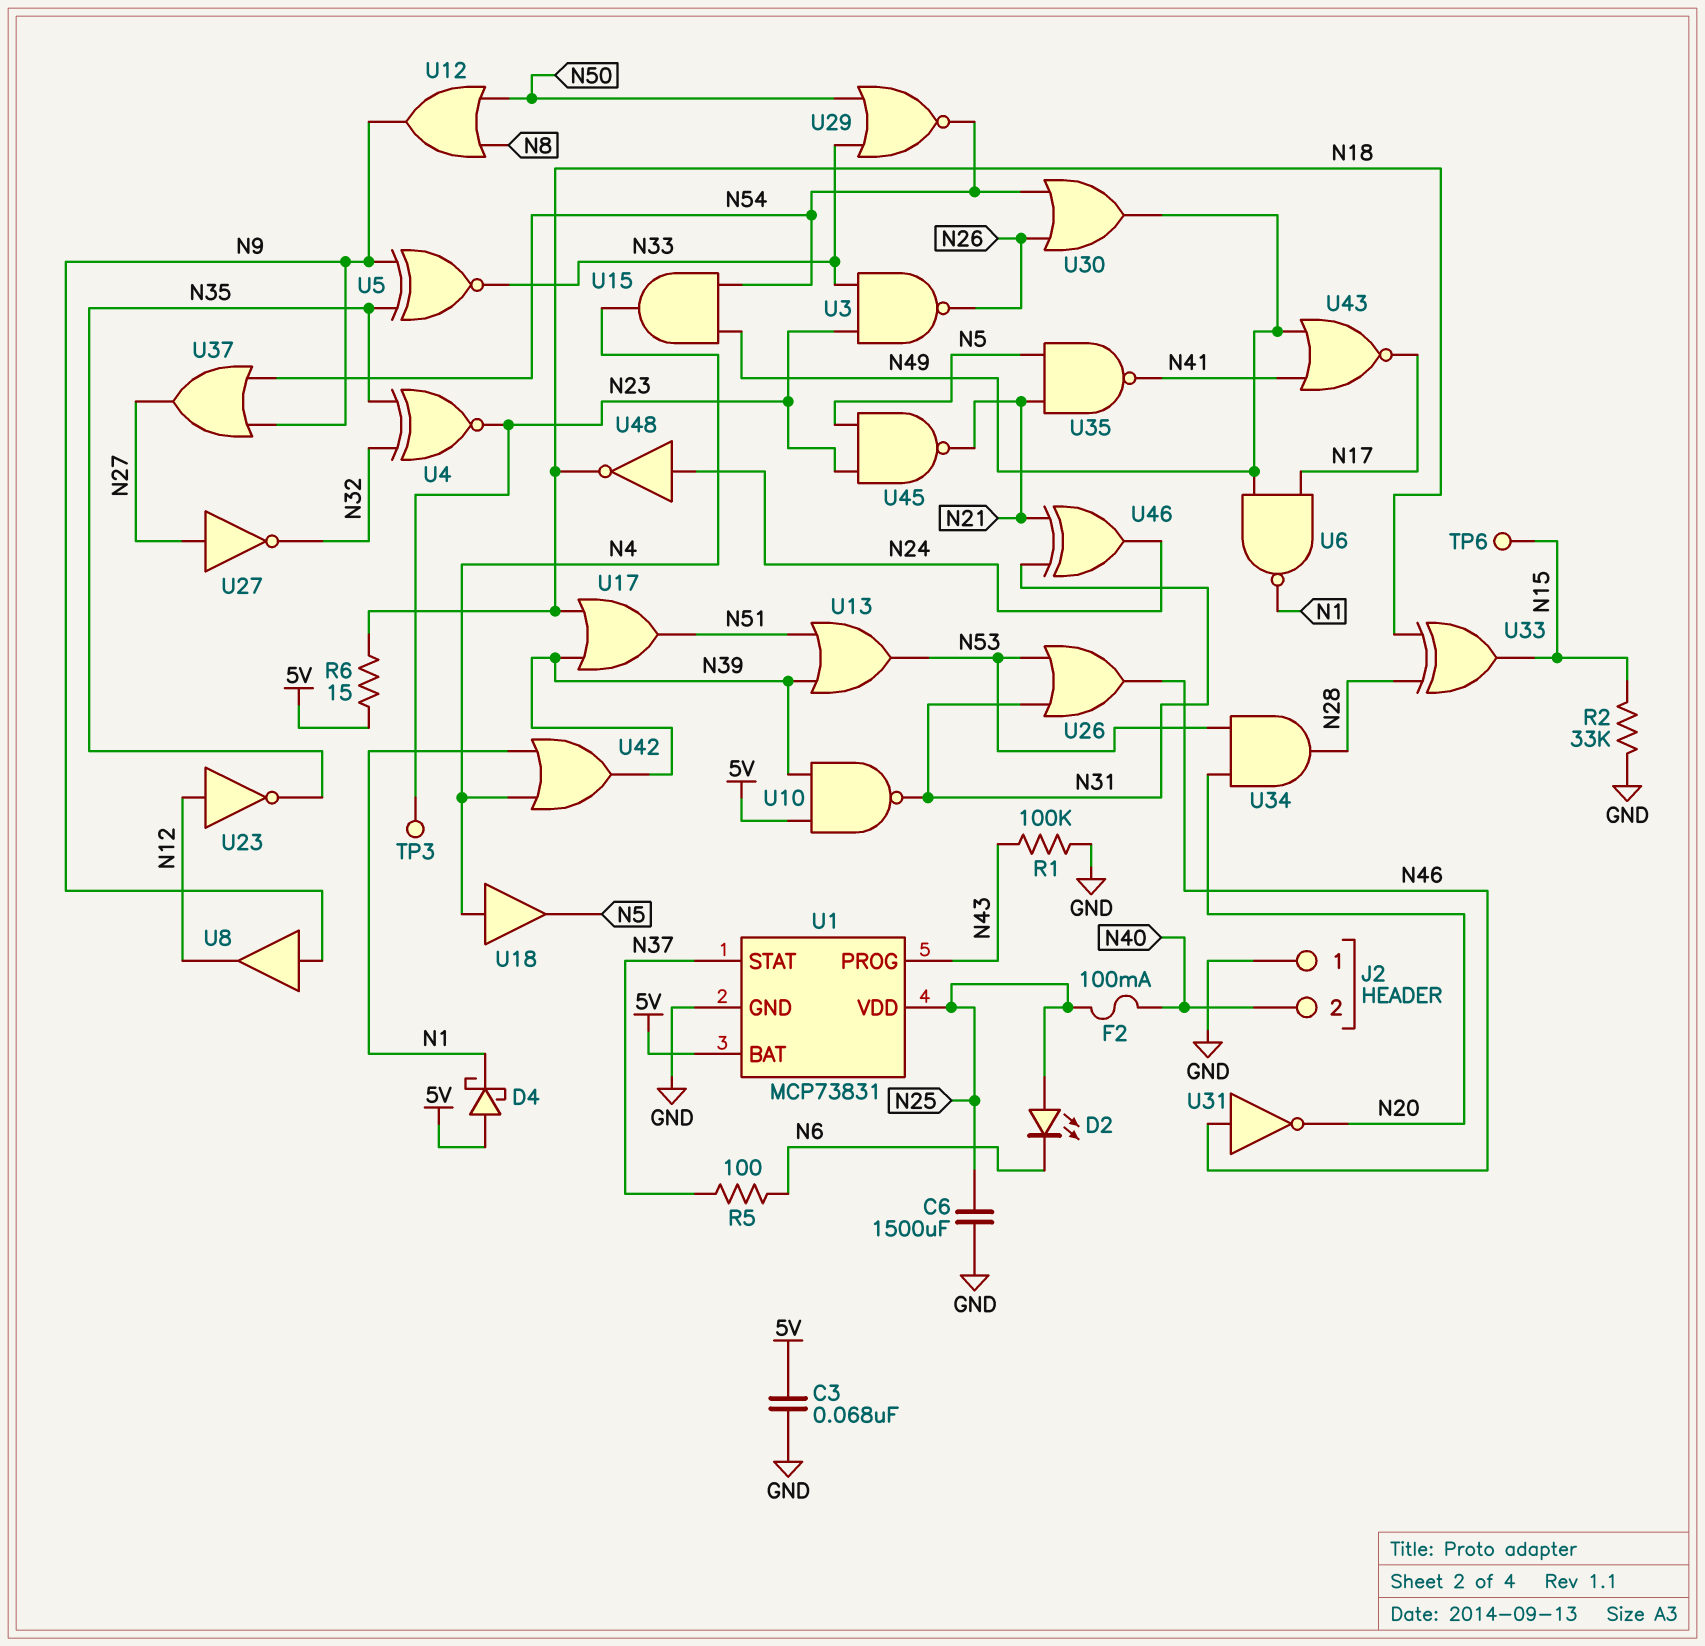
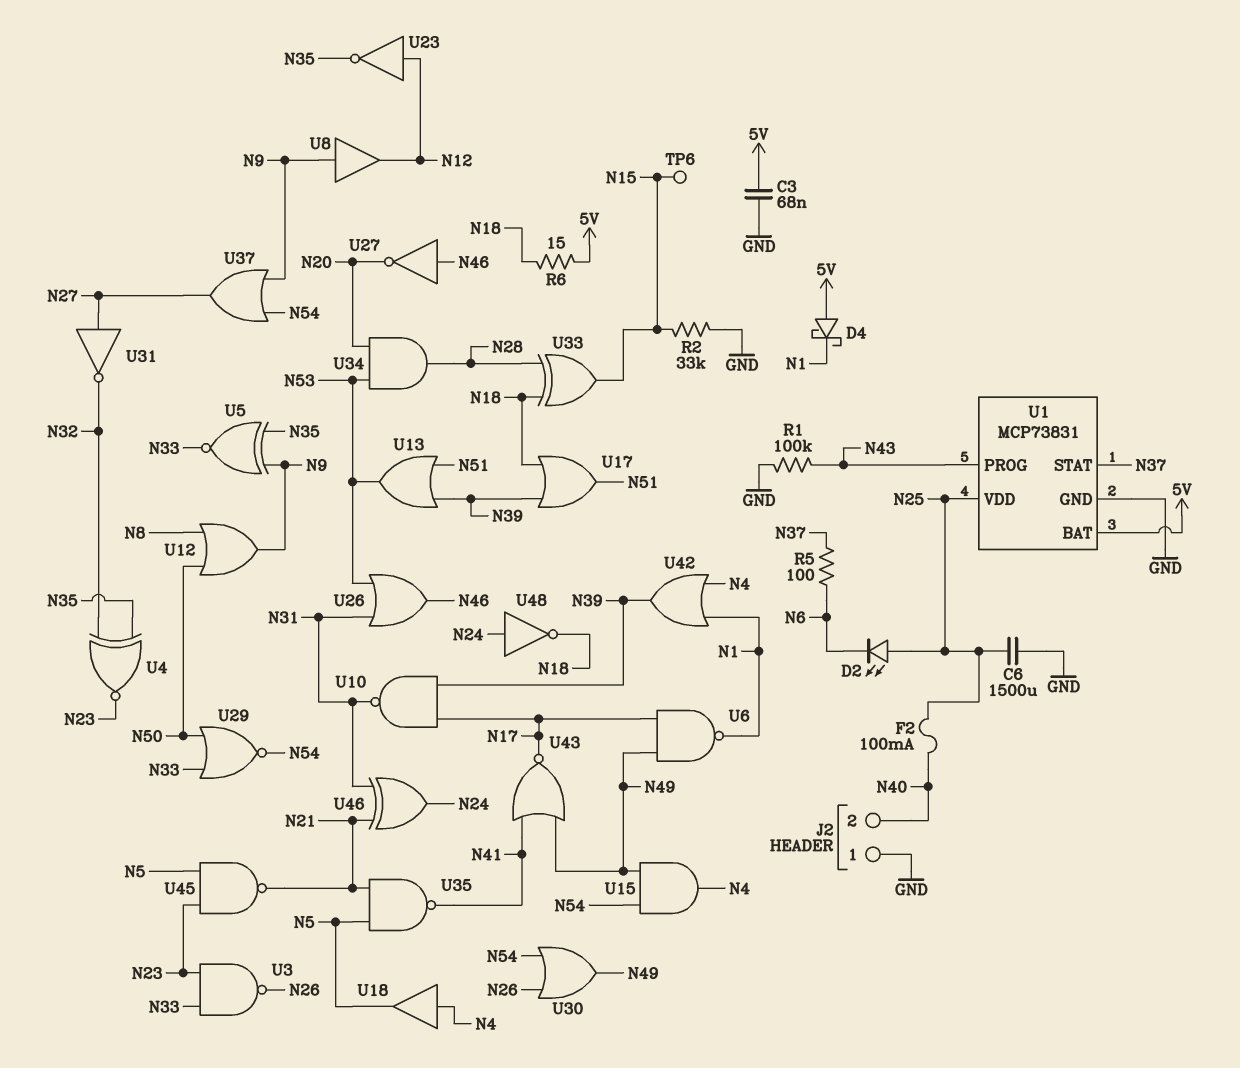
TP3: test point (N23) -> none
U10: NAND (in 5V, in N39, out N31) -> NAND (in N17, in N39, out N31)
U27: NOT (in N27, out N32) -> NOT (in N46, out N20)
U31: NOT (in N46, out N20) -> NOT (in N27, out N32)

